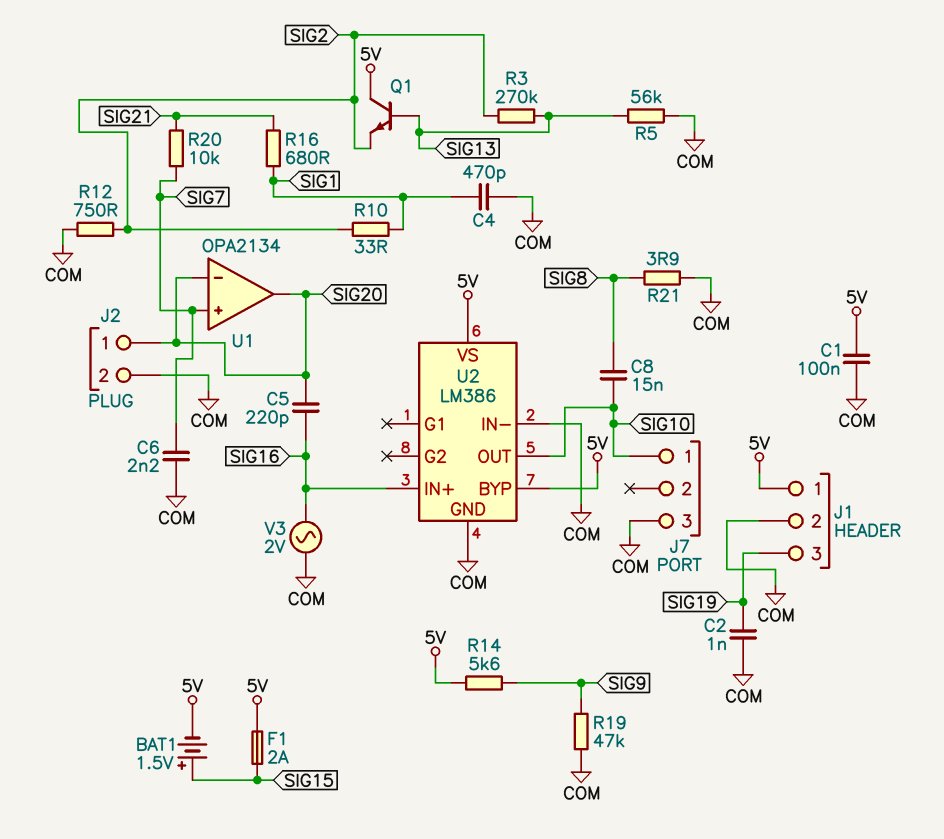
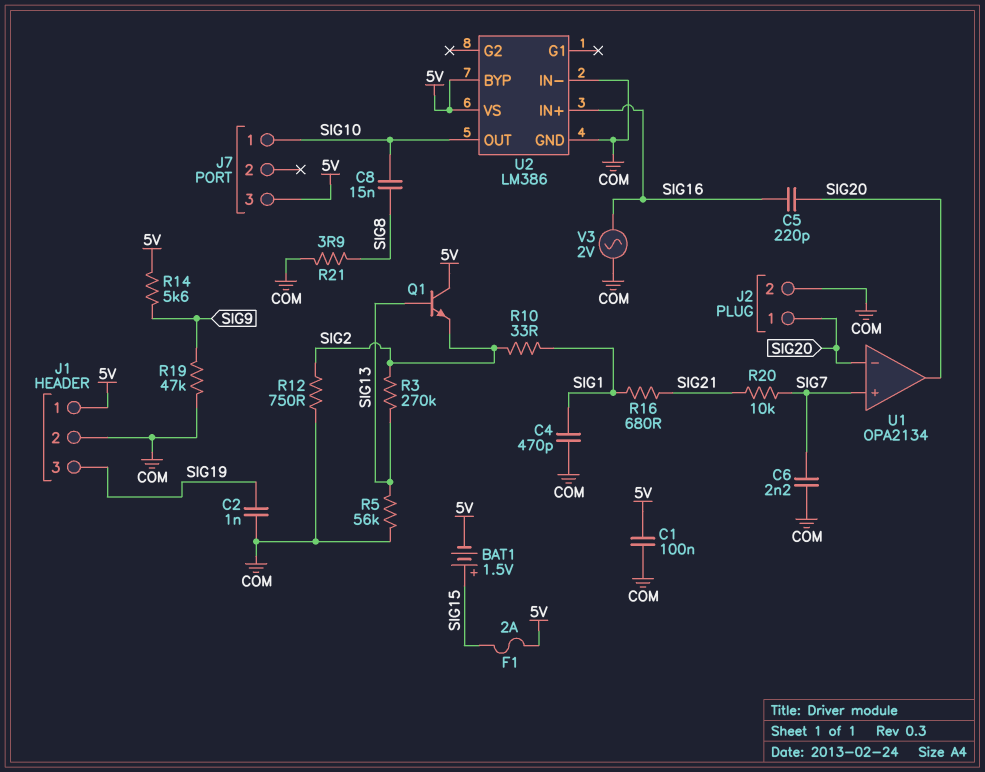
J7 pin 3: COM -> 5V

